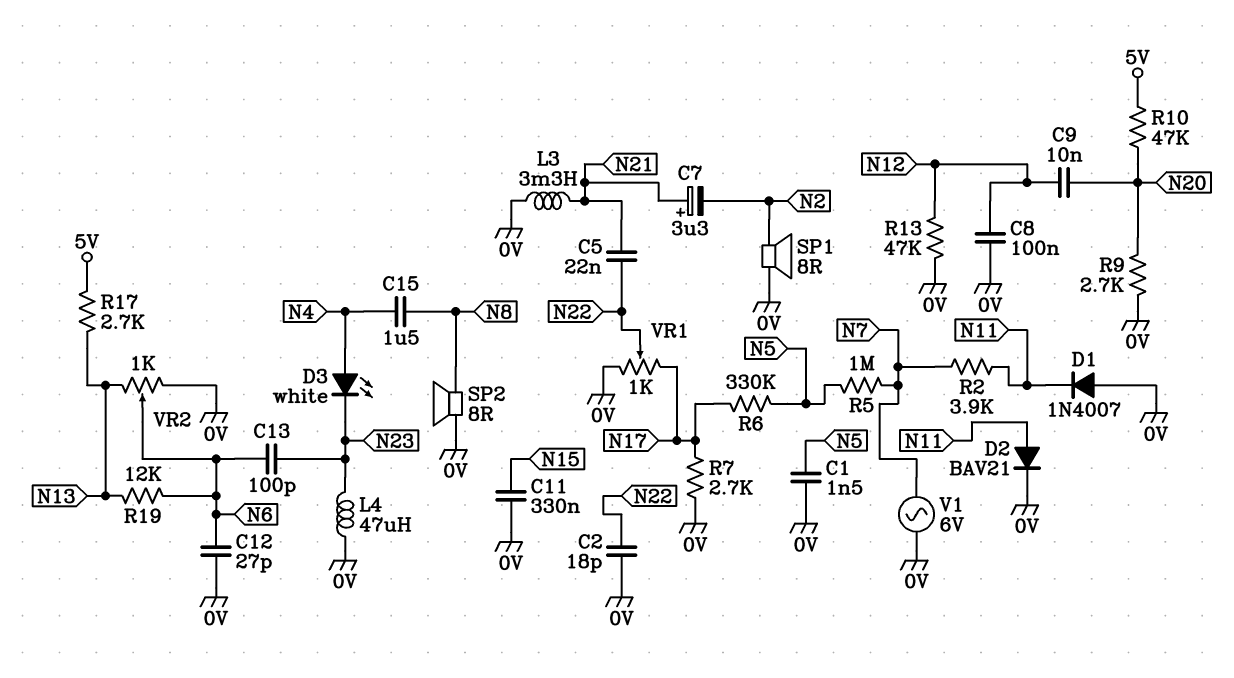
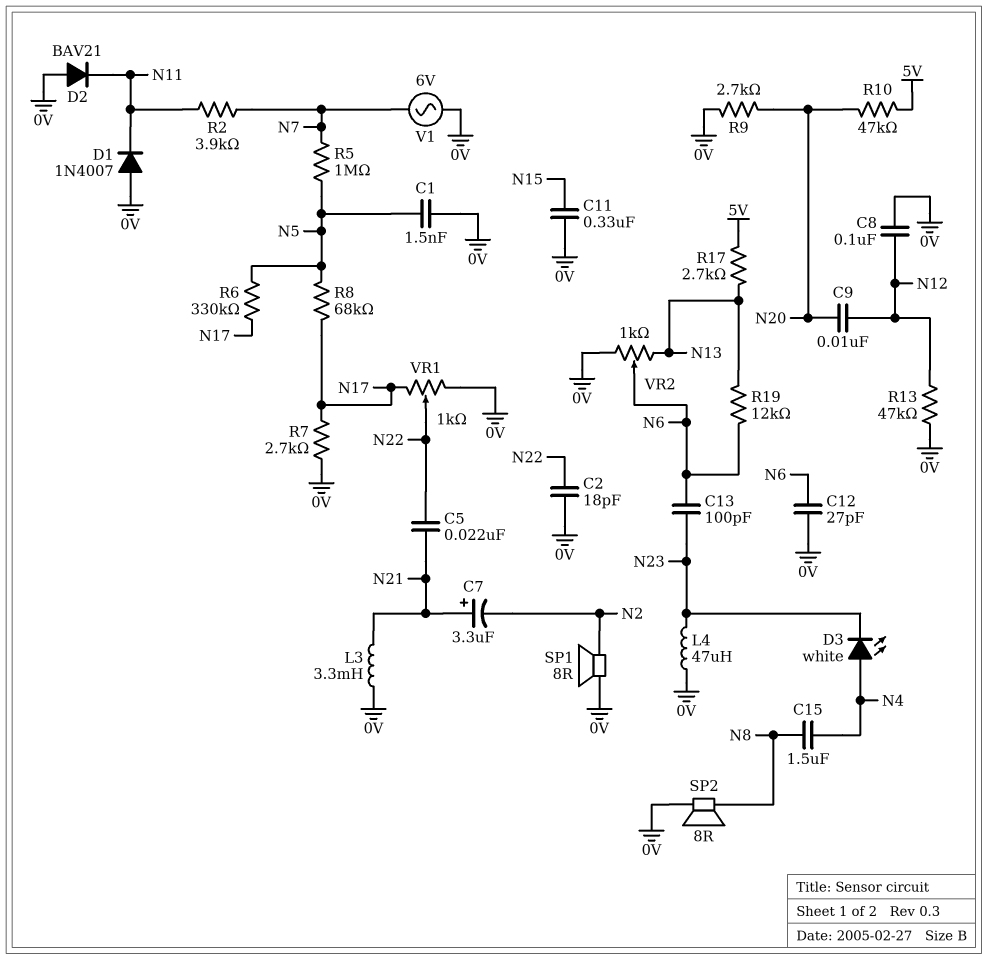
D2: diode BAV21 (A N11, K 0V) -> diode BAV21 (A 0V, K N11)
R8: none -> 68k (N5, N17)

